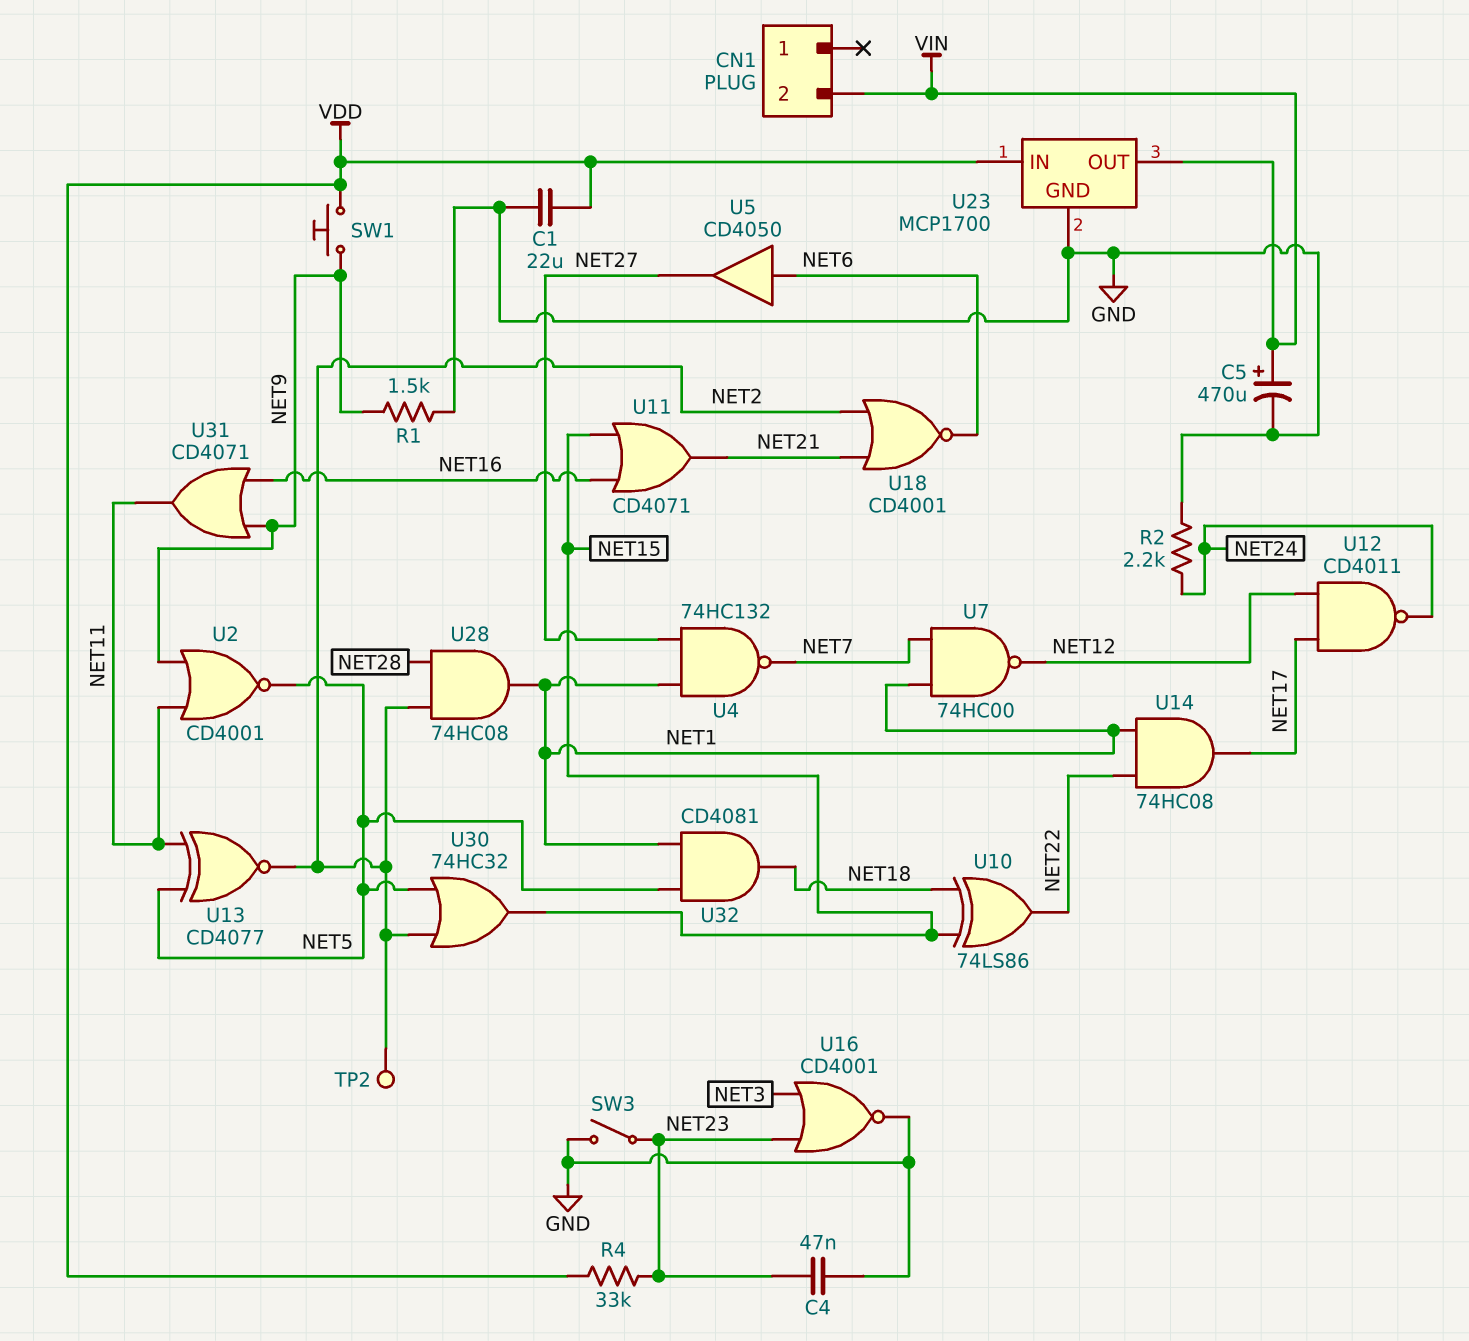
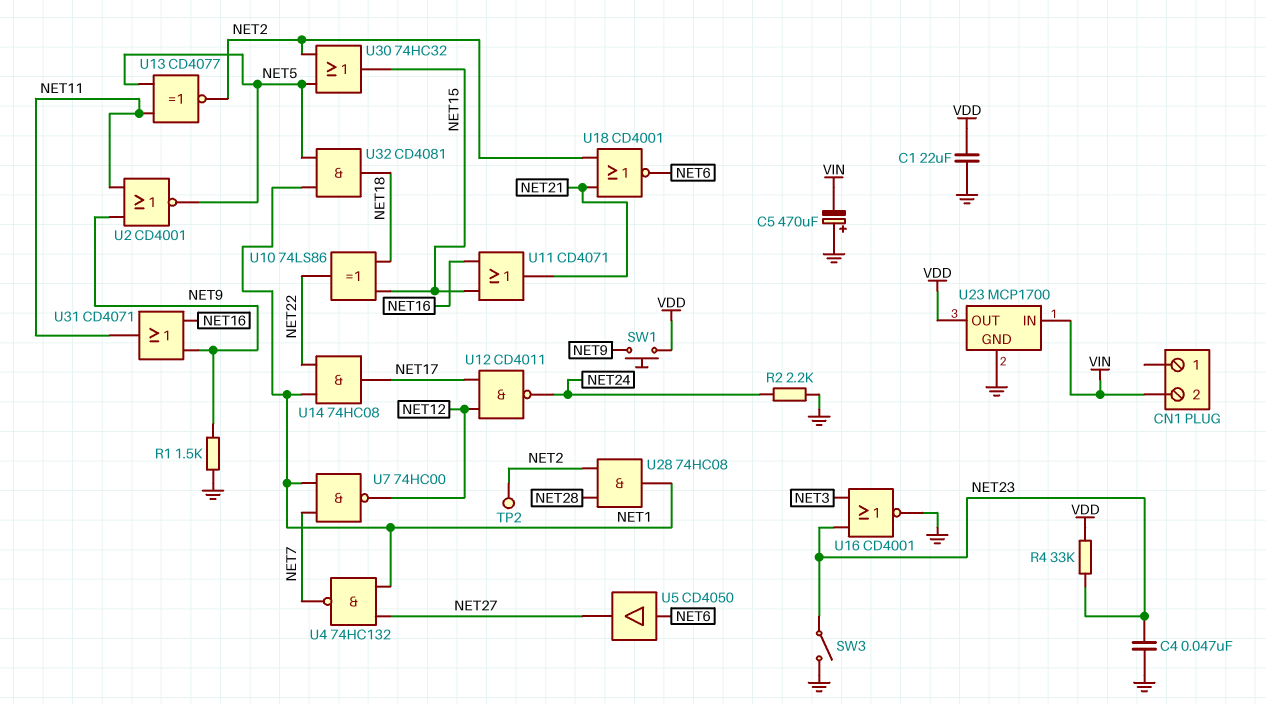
C5: 470uF (plus VIN, minus GND) -> 470uF (plus GND, minus VIN)
U23 pin IN: VDD -> VIN
U23 pin OUT: VIN -> VDD

